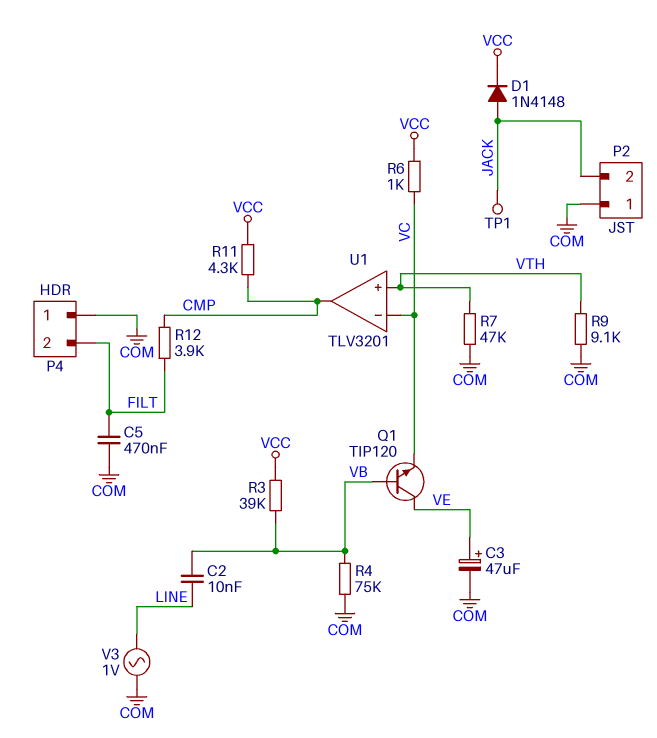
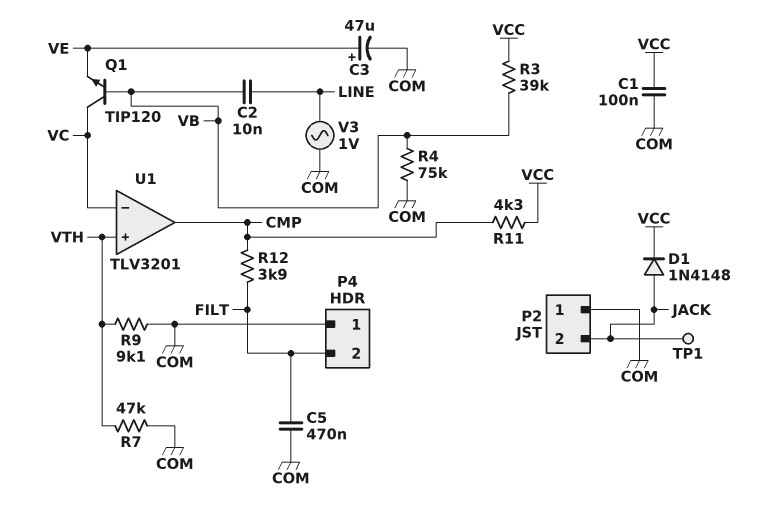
C1: none -> 100nF (COM, VCC)
Q1: NPN TIP120 (B VB, C VE, E VC) -> NPN TIP120 (B VB, C VC, E VE)
R6: 1k (VC, VCC) -> none

